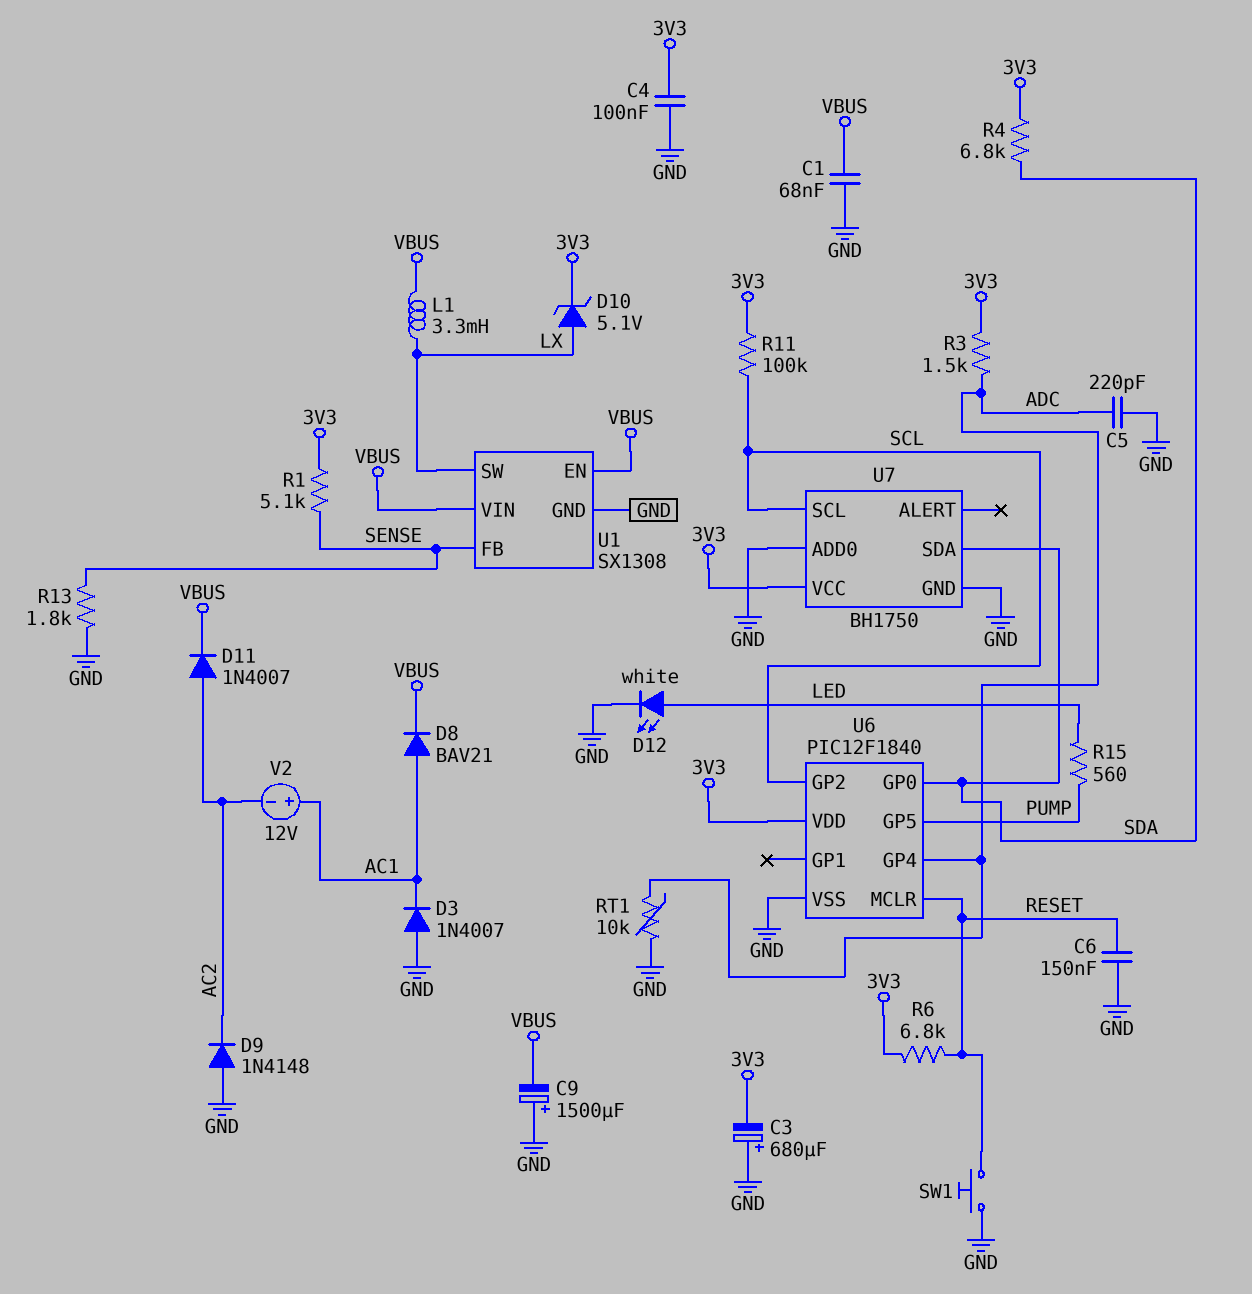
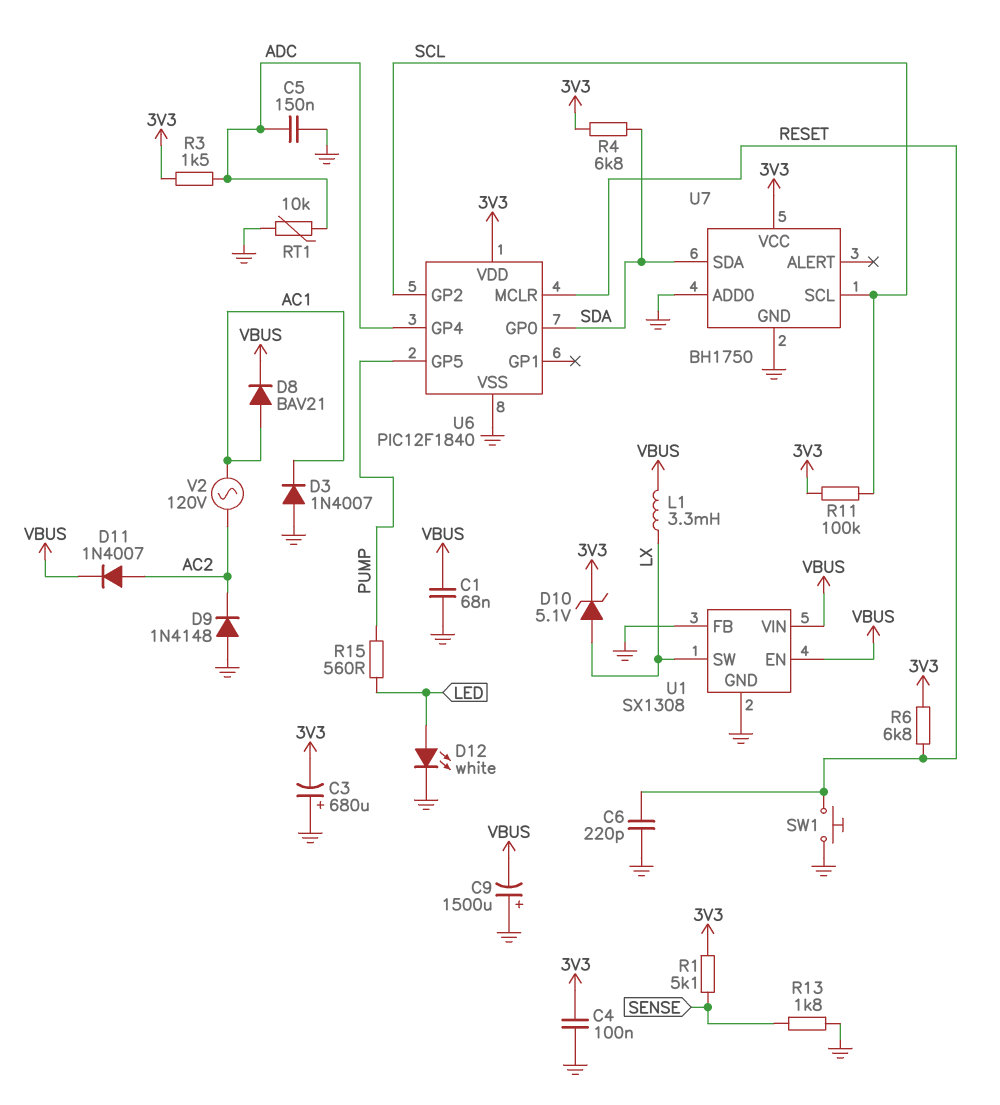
C5: 220pF (ADC, GND) -> 150nF (ADC, GND)
C6: 150nF (GND, RESET) -> 220pF (GND, RESET)
U1 pin FB: SENSE -> GND
V2: 12V (plus AC1, minus AC2) -> AC 120V (AC1, AC2)

